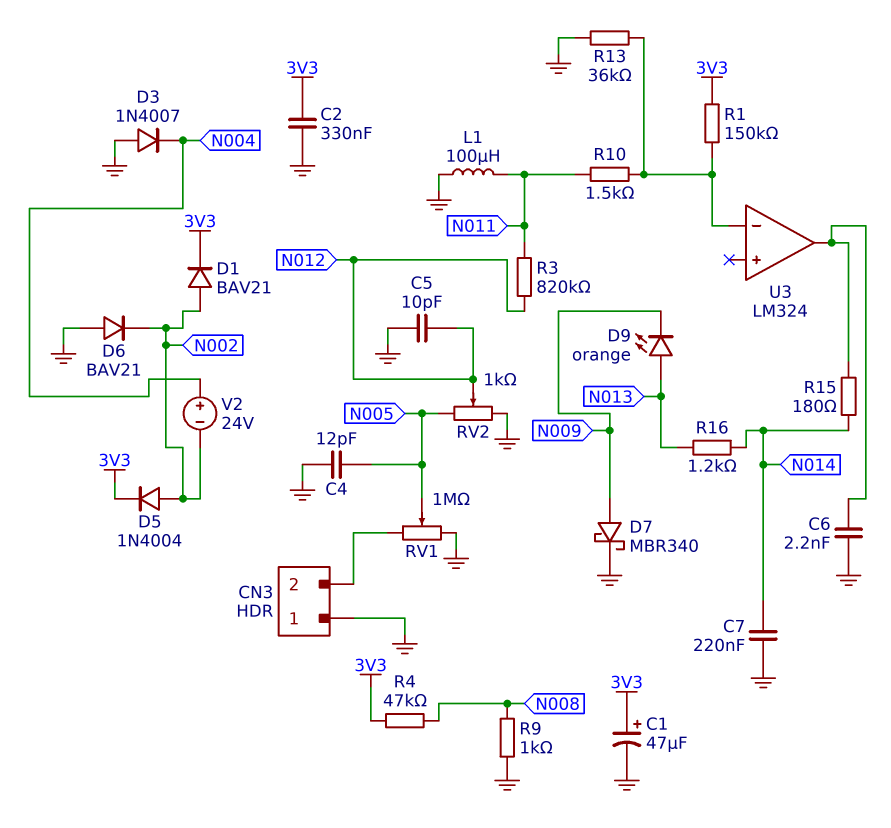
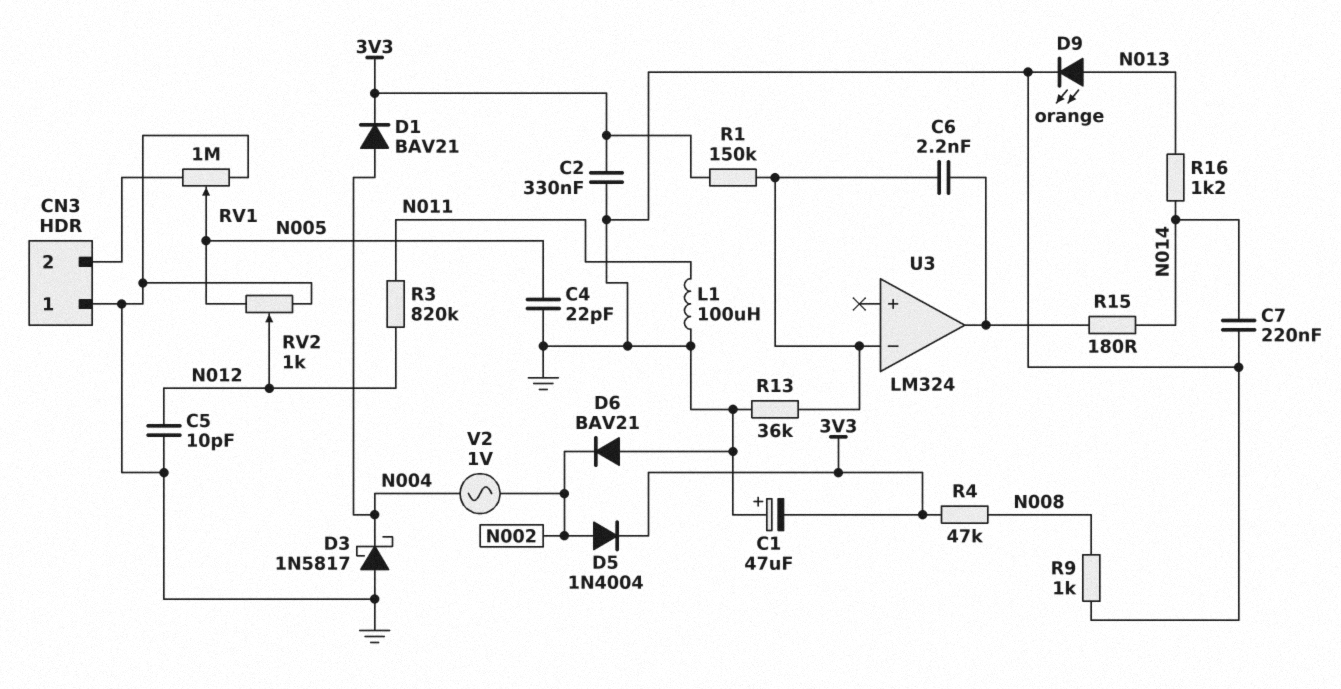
C1: 47uF (plus 3V3, minus GND) -> 47uF (plus GND, minus 3V3)
C4: 12pF (GND, N005) -> 22pF (GND, N005)
C6: 2.2nF (GND, U3/out) -> 2.2nF (U3/in-, U3/out)
D1: diode BAV21 (A N002, K 3V3) -> diode BAV21 (A N004, K 3V3)
D3: diode 1N4007 (A GND, K N004) -> schottky 1N5817 (A GND, K N004)
D7: schottky MBR340 (A N009, K GND) -> none
D9: LED orange (A N013, K N009) -> LED orange (A N013, K GND)
R10: 1.5k (N011, U3/in-) -> none
V2: 24V (plus N004, minus N002) -> AC 1V (N002, N004)

